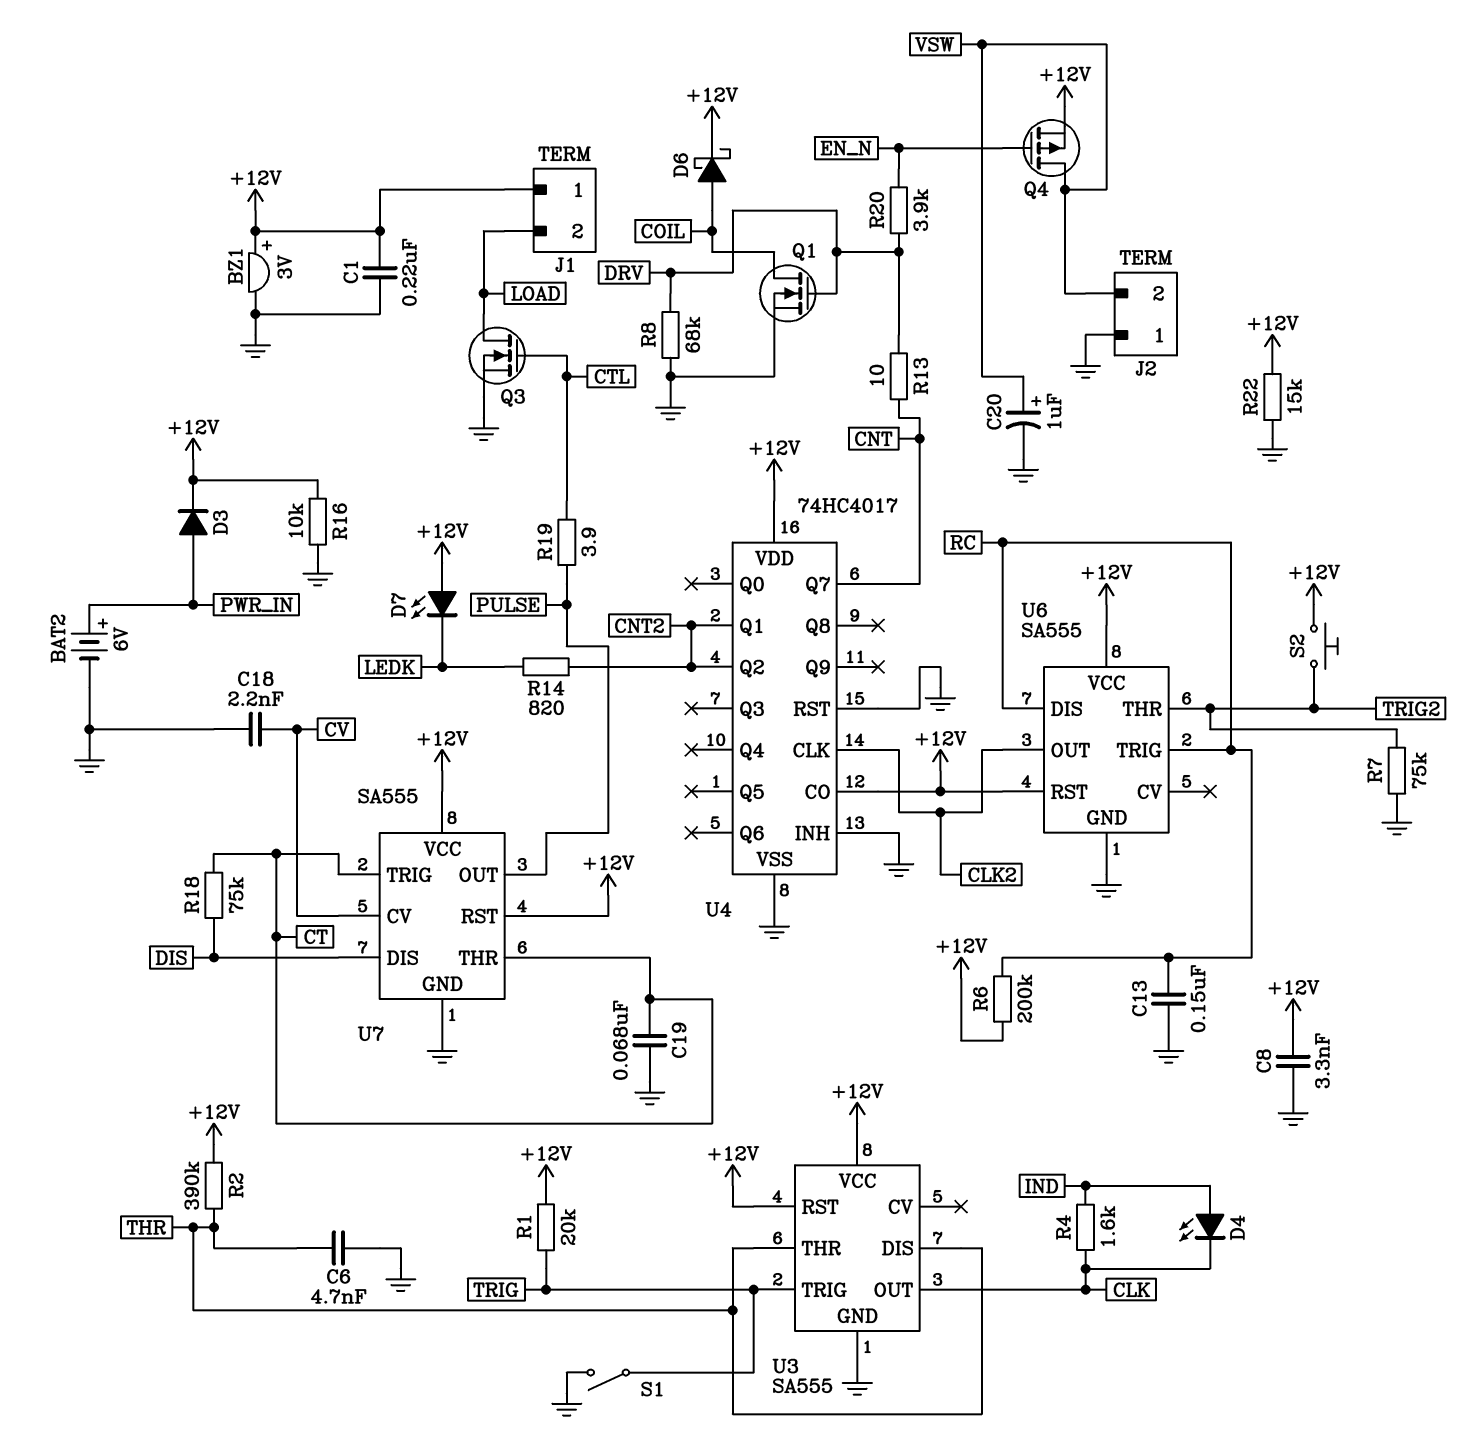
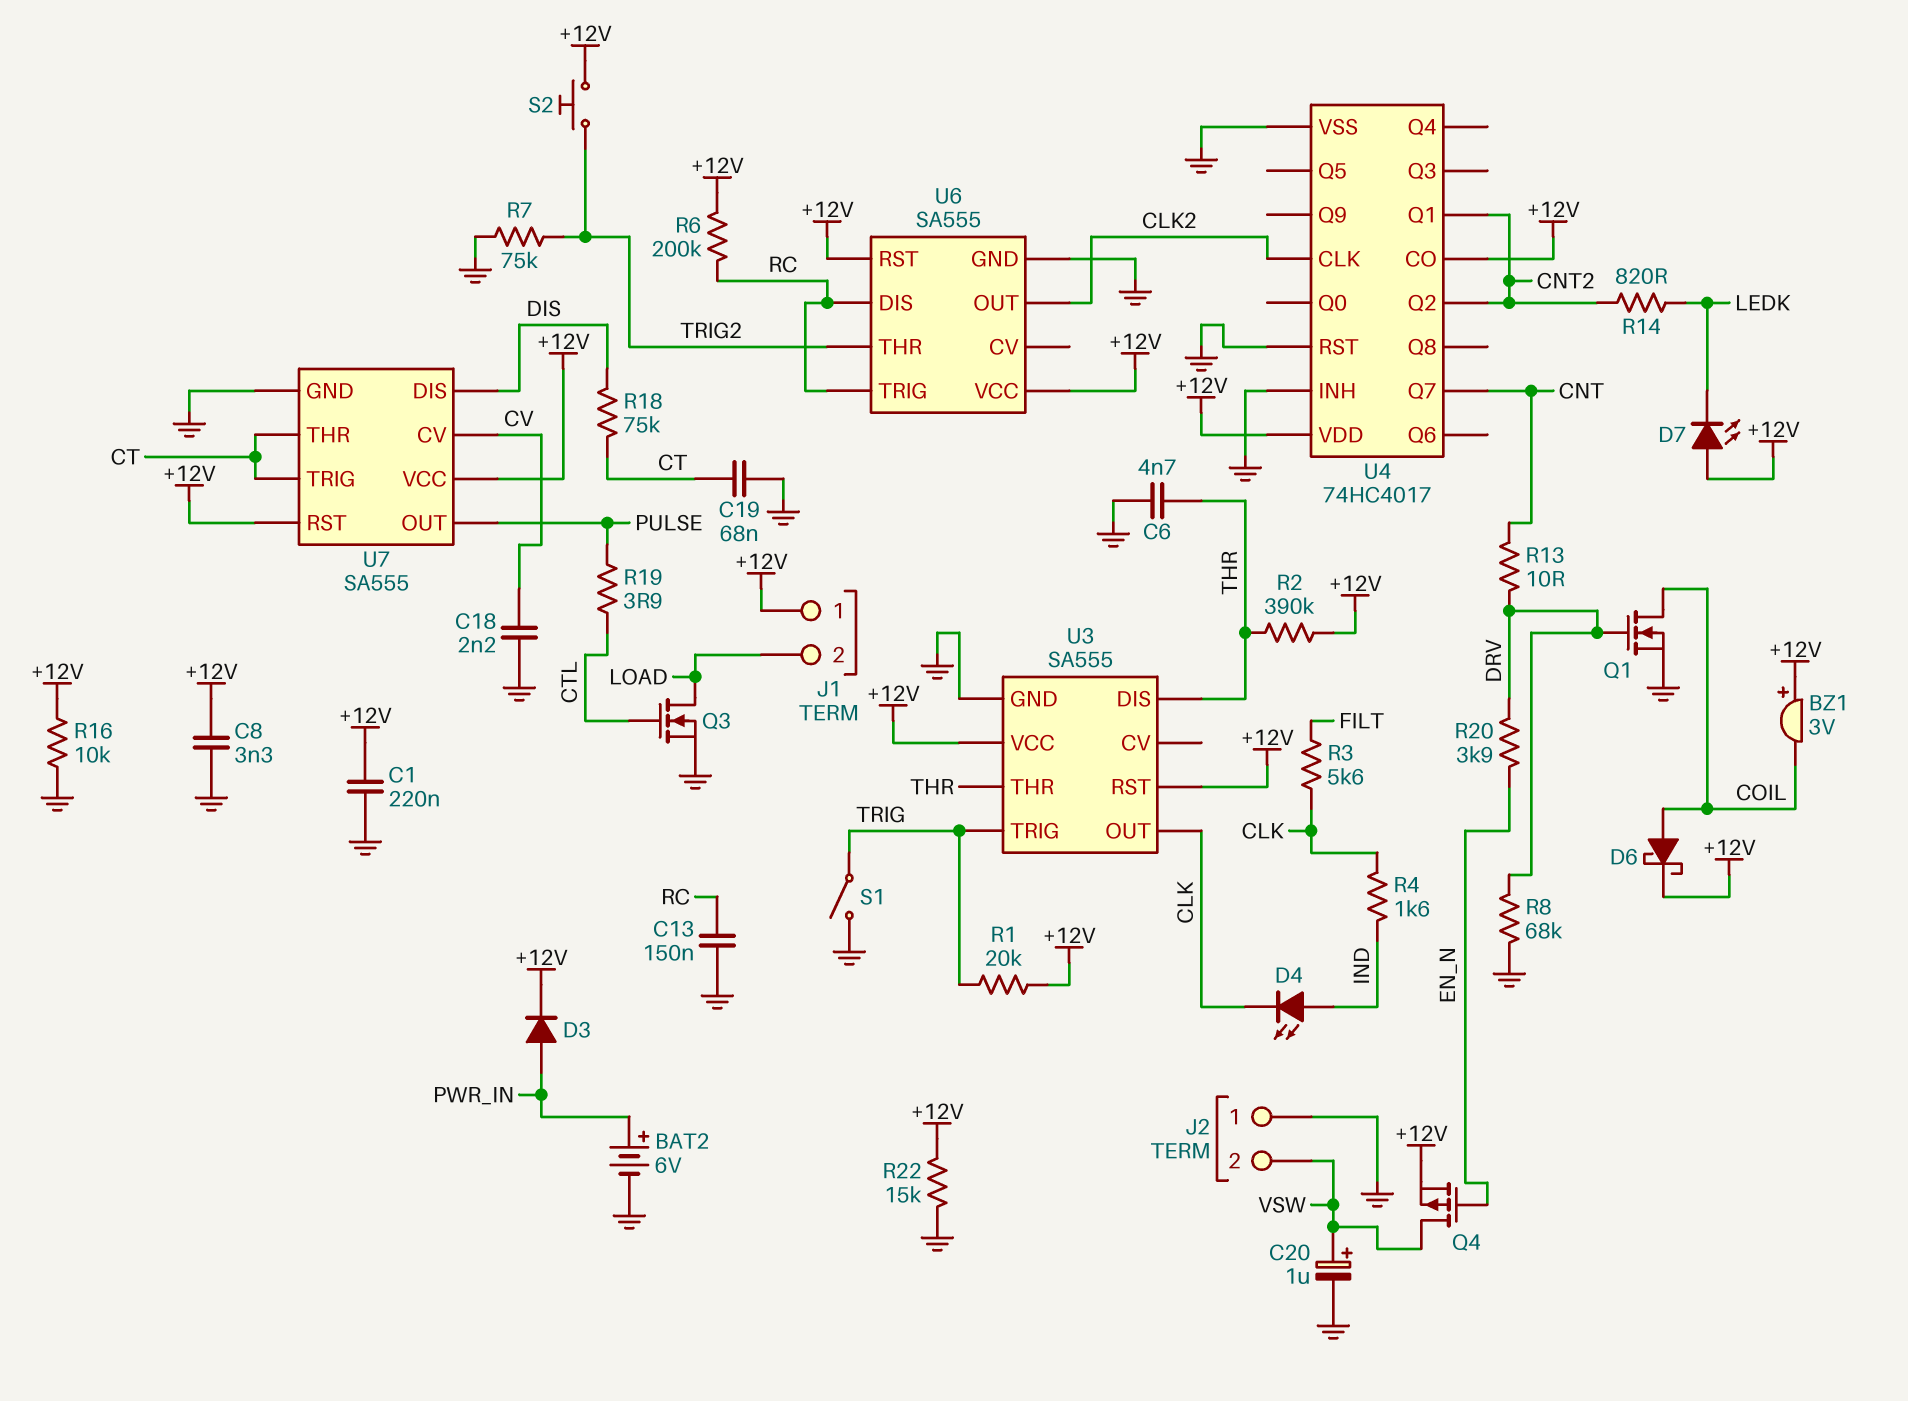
BZ1: buzzer 3V (plus +12V, minus GND) -> buzzer 3V (plus +12V, minus COIL)
R3: none -> 5.6k (CLK, FILT)

